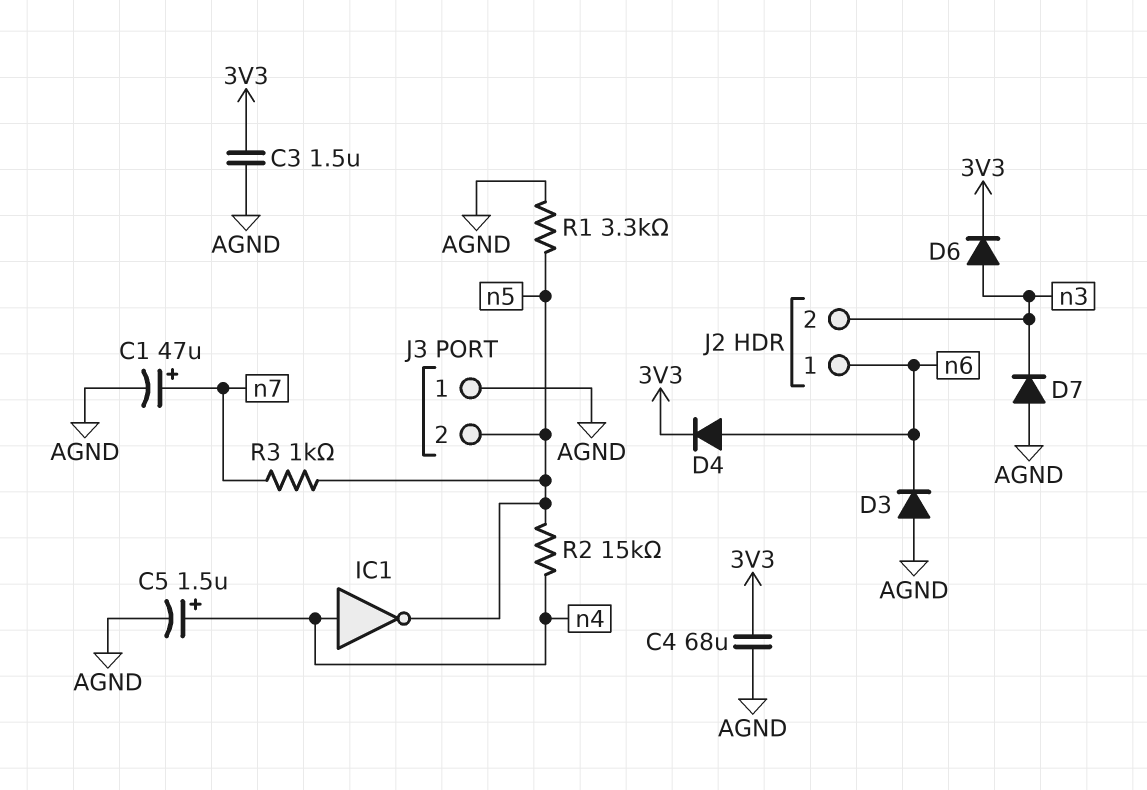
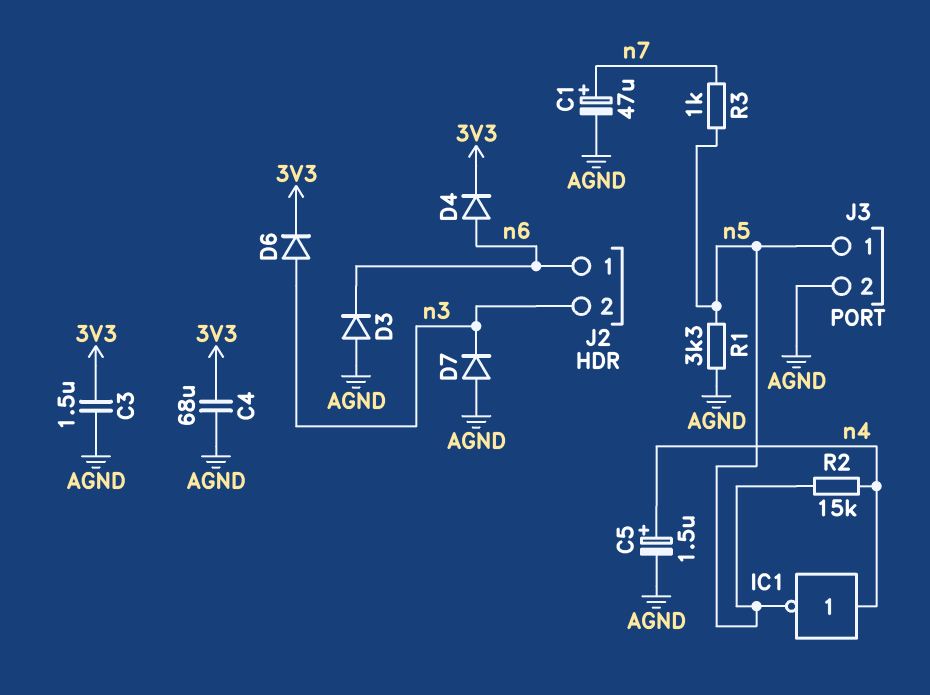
J3 pin 1: AGND -> n5
J3 pin 2: n5 -> AGND

